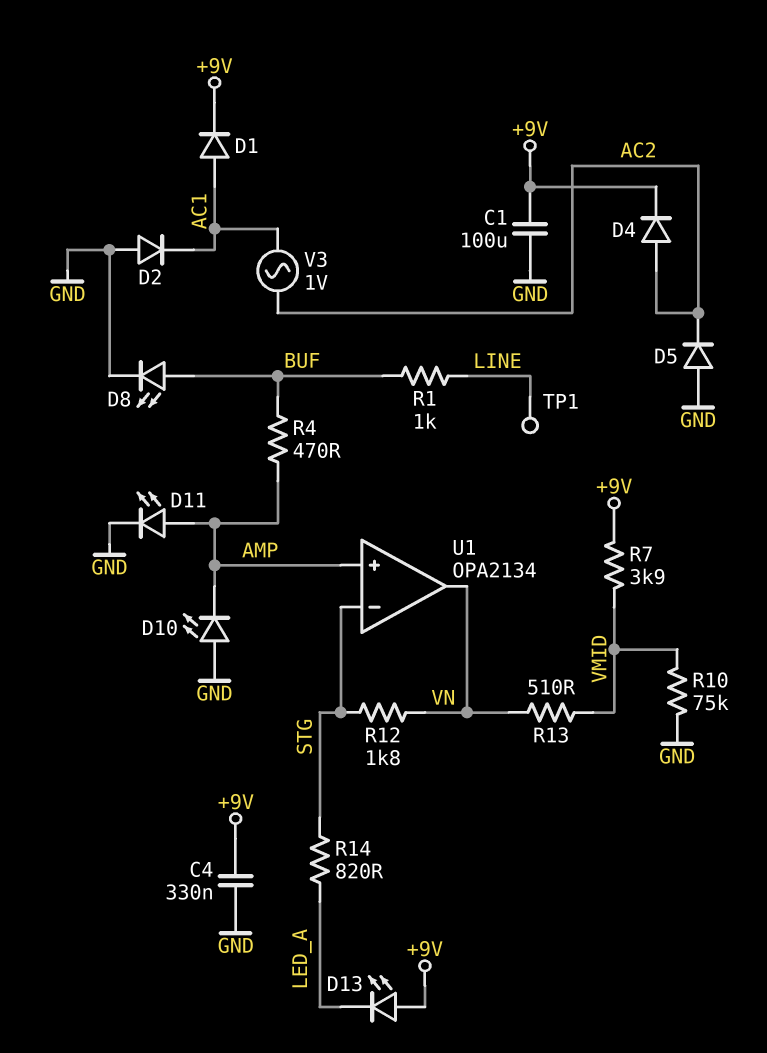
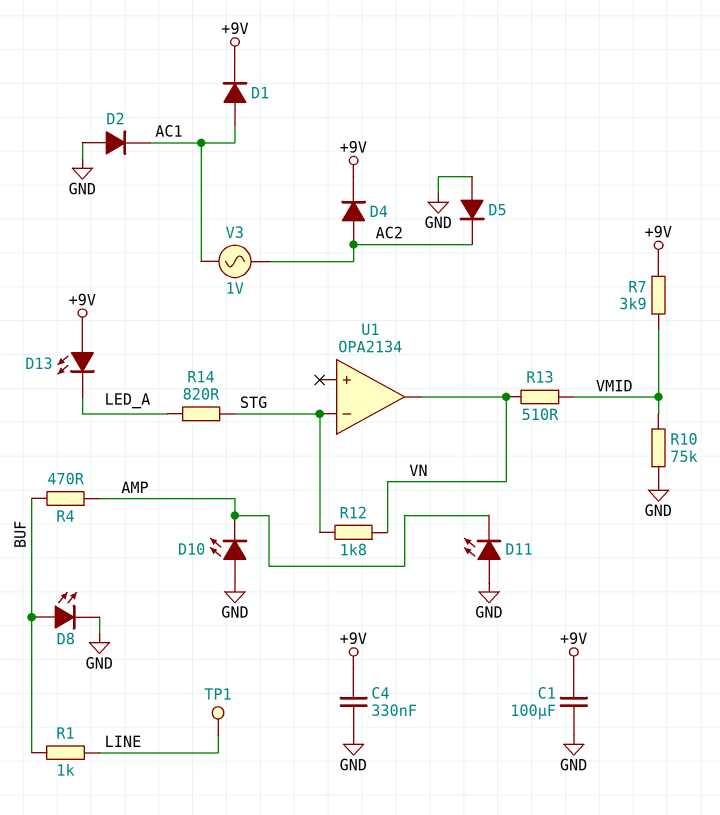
D11: LED (A AMP, K GND) -> LED (A GND, K AMP)
U1 pin in+: AMP -> none

